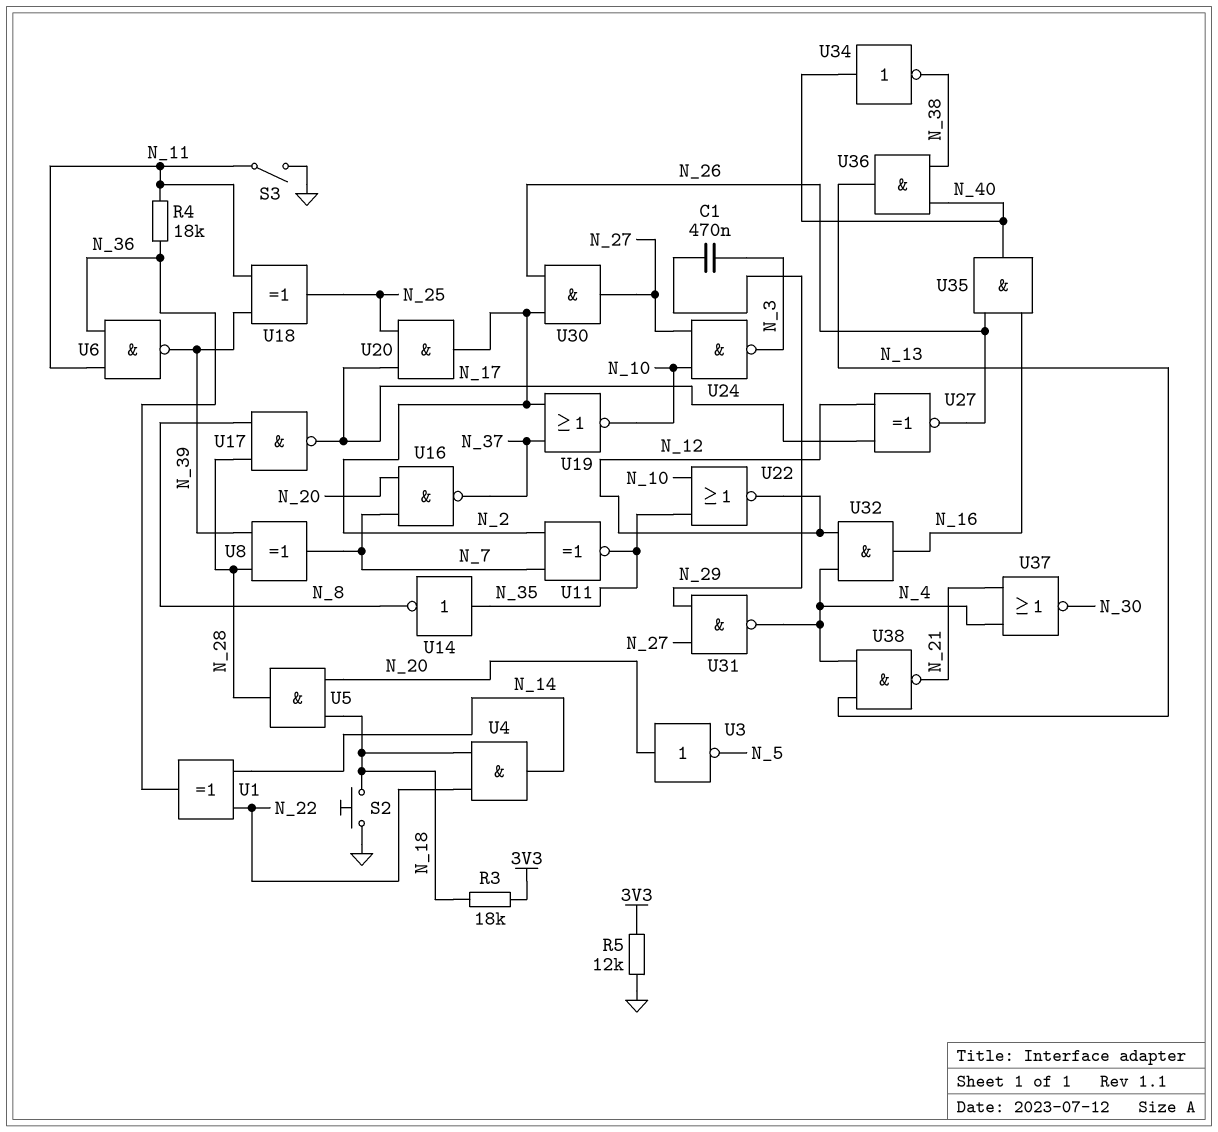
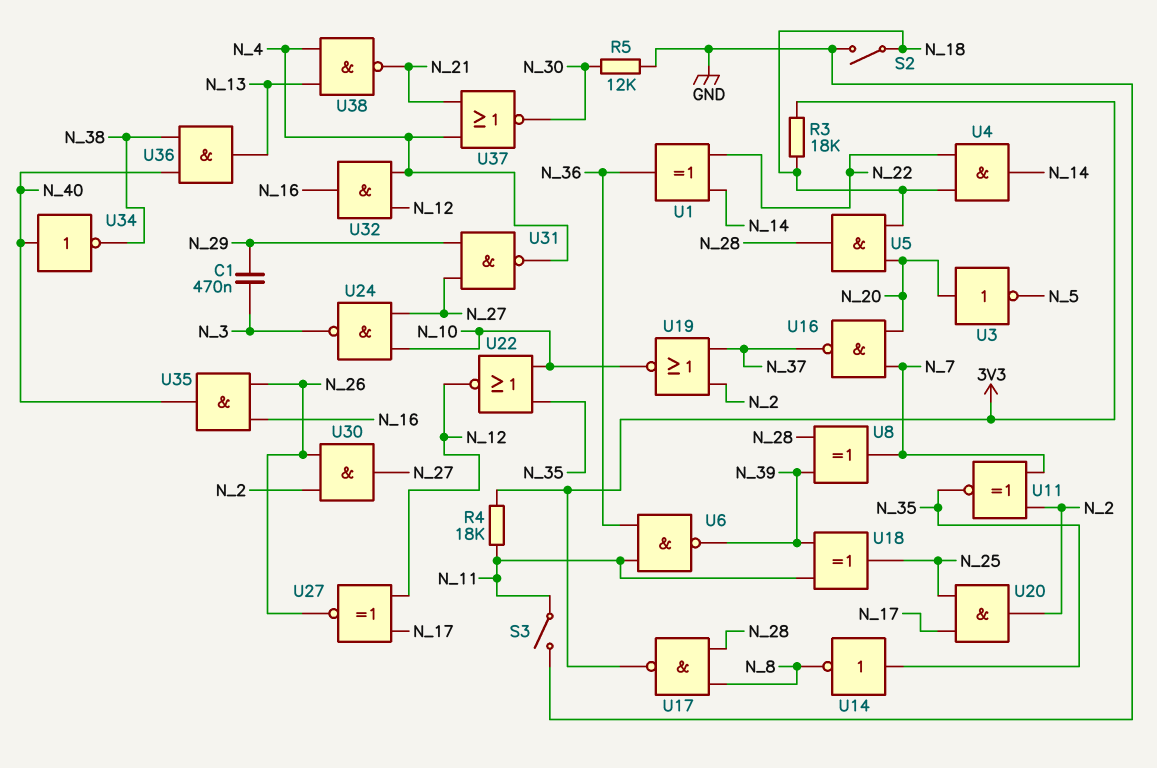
R4: 18k (N_11, N_36) -> 18k (3V3, N_11)
R5: 12k (3V3, GND) -> 12k (GND, N_30)
S2: button (GND, N_18) -> switch (GND, N_18)
U17: NAND (in N_8, in N_28, out N_17) -> NAND (in N_8, in N_28, out 3V3)

